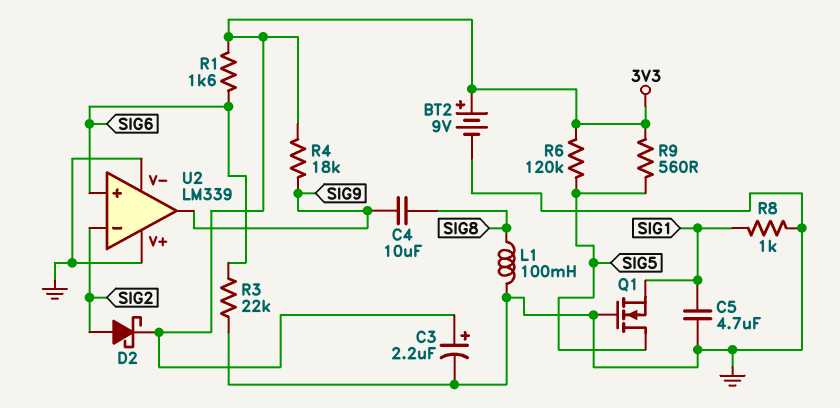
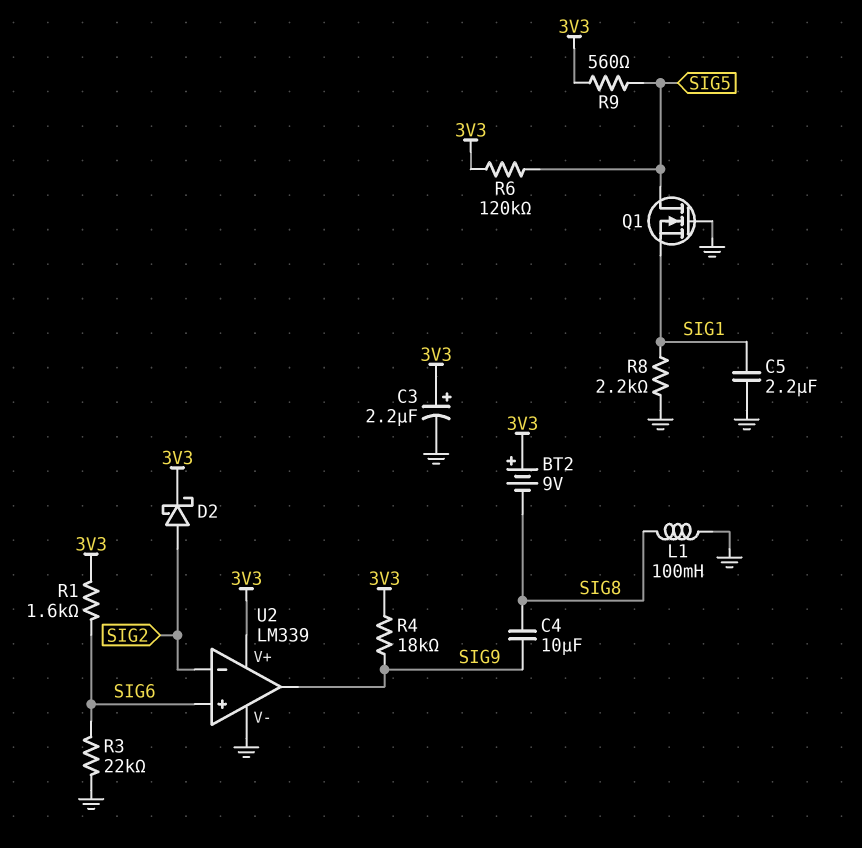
BT2: 9V (plus 3V3, minus GND) -> 9V (plus 3V3, minus SIG8)
C5: 4.7uF (GND, SIG1) -> 2.2uF (GND, SIG1)
R8: 1k (GND, SIG1) -> 2.2k (GND, SIG1)
U2 pin V+: GND -> 3V3

